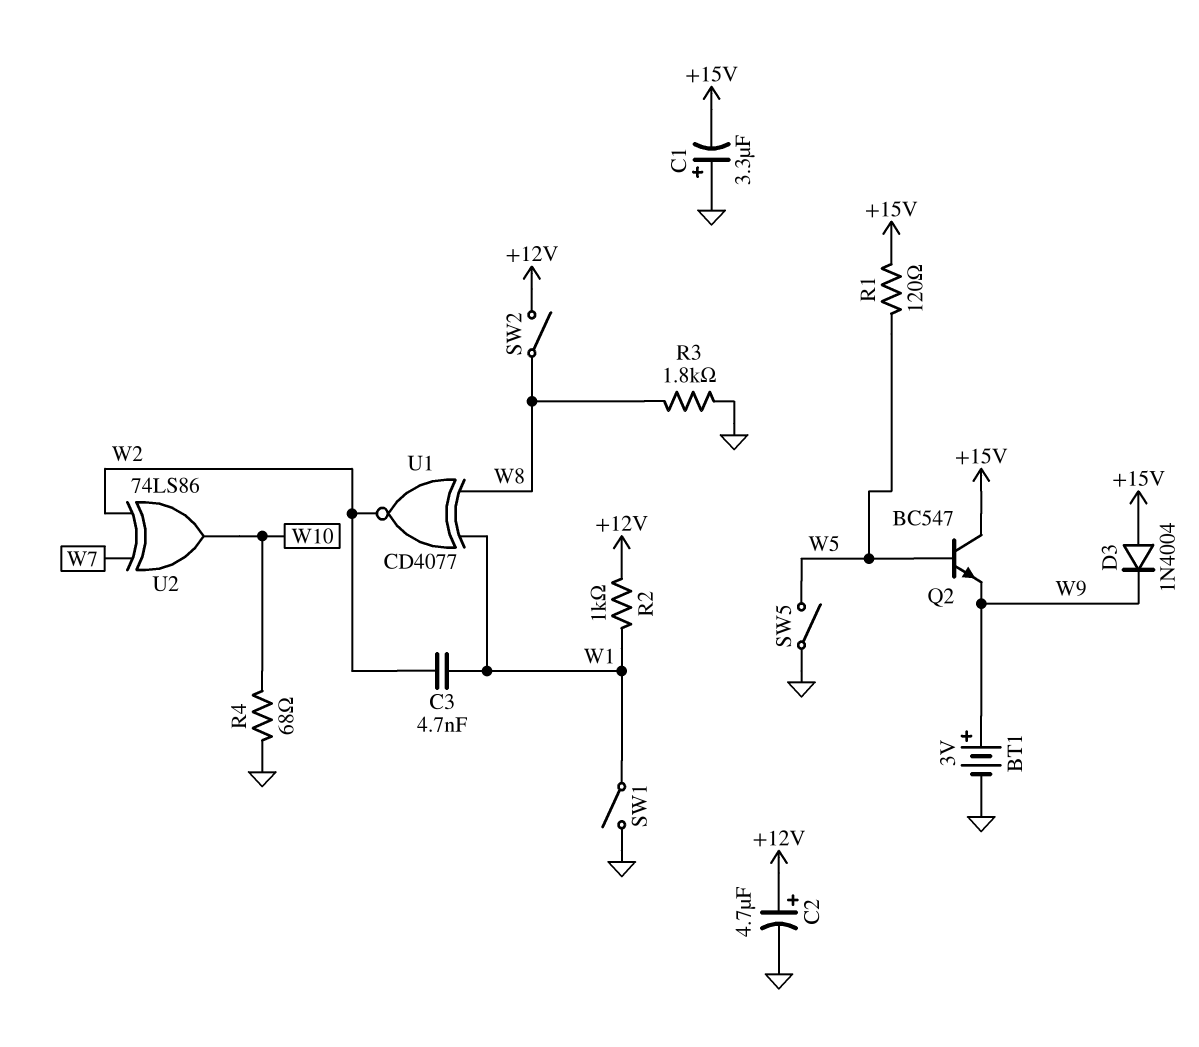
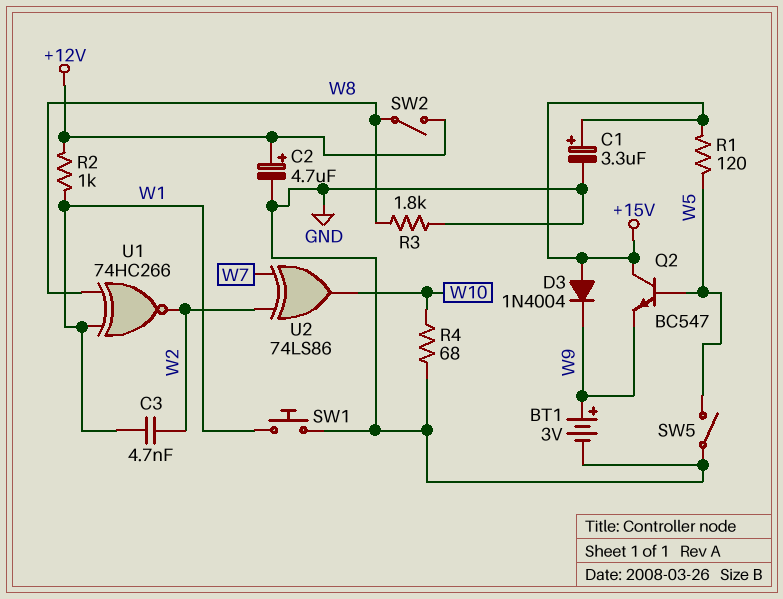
C1: 3.3uF (plus GND, minus +15V) -> 3.3uF (plus +15V, minus GND)
SW1: switch (GND, W1) -> button (GND, W1)
U1: XNOR CD4077 (in W1, in W8, out W2) -> XNOR 74HC266 (in W1, in W8, out W2)

